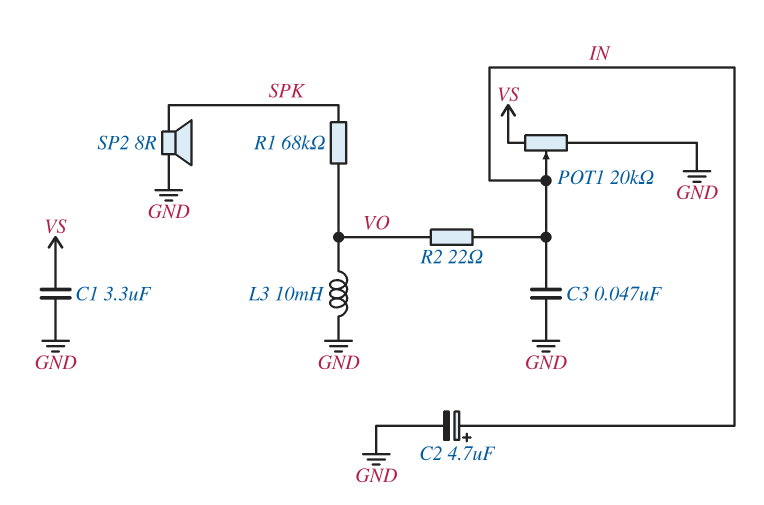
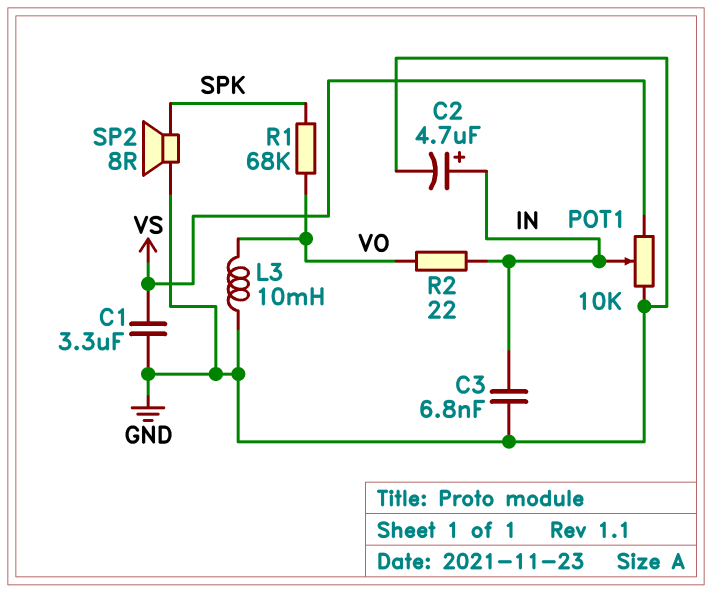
C3: 47nF (GND, IN) -> 6.8nF (GND, IN)
POT1: 20k (GND, VS, wiper IN) -> 10k (GND, VS, wiper IN)

